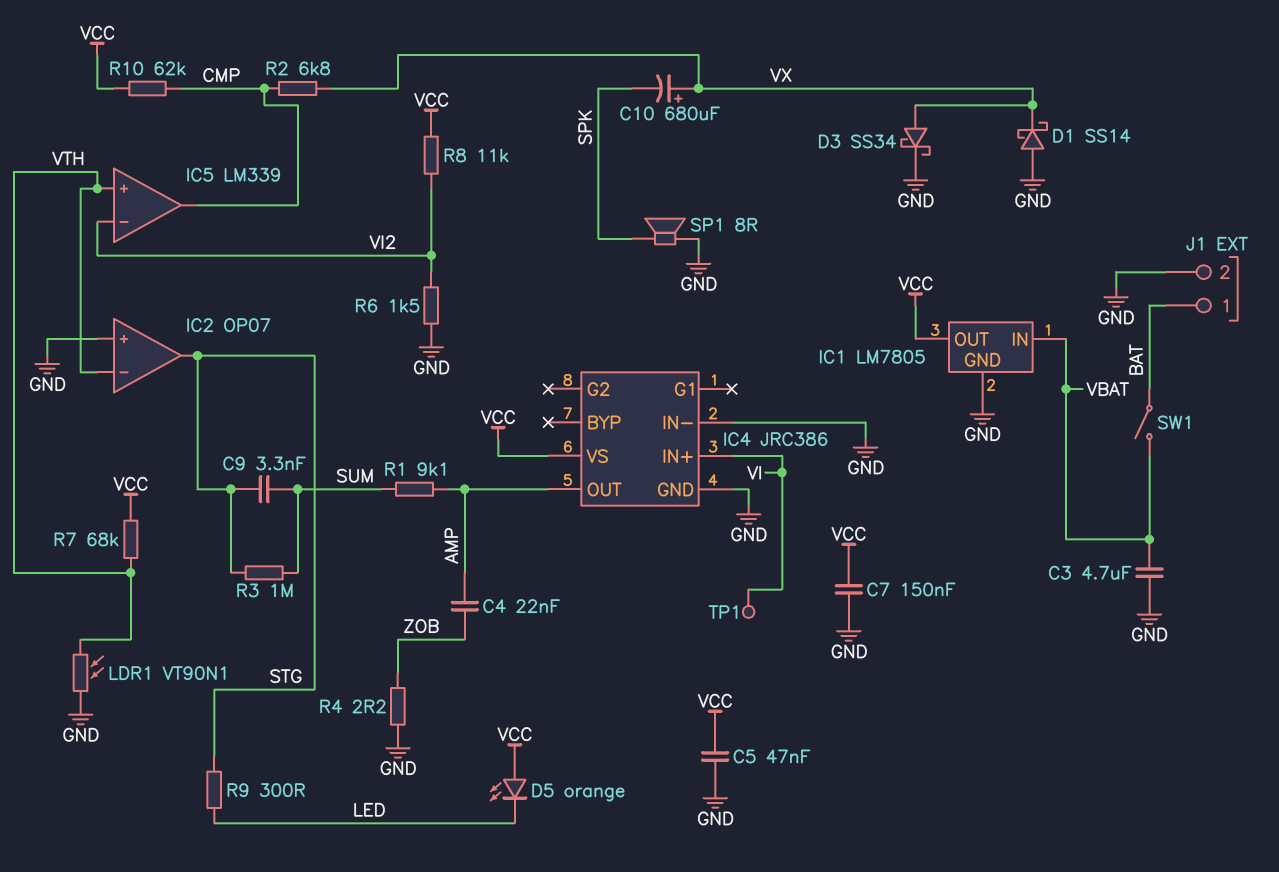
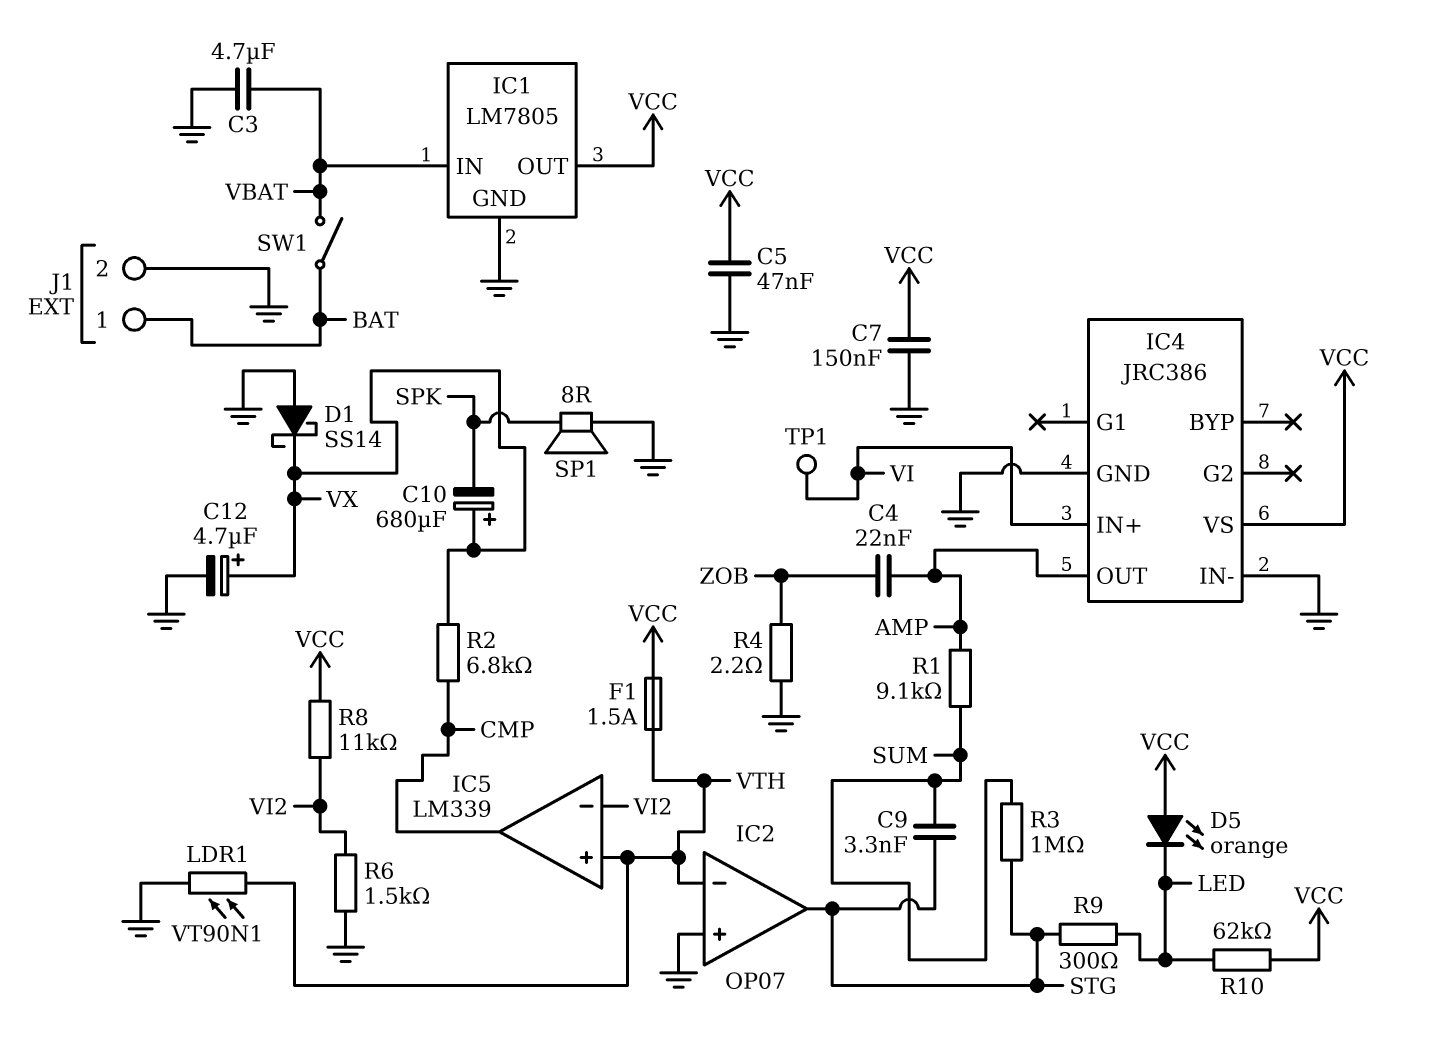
C12: none -> 4.7uF (plus VX, minus GND)
D3: schottky SS34 (A VX, K GND) -> none
F1: none -> 1.5A (VCC, VTH)
R7: 68k (VCC, VTH) -> none
R10: 62k (CMP, VCC) -> 62k (LED, VCC)

